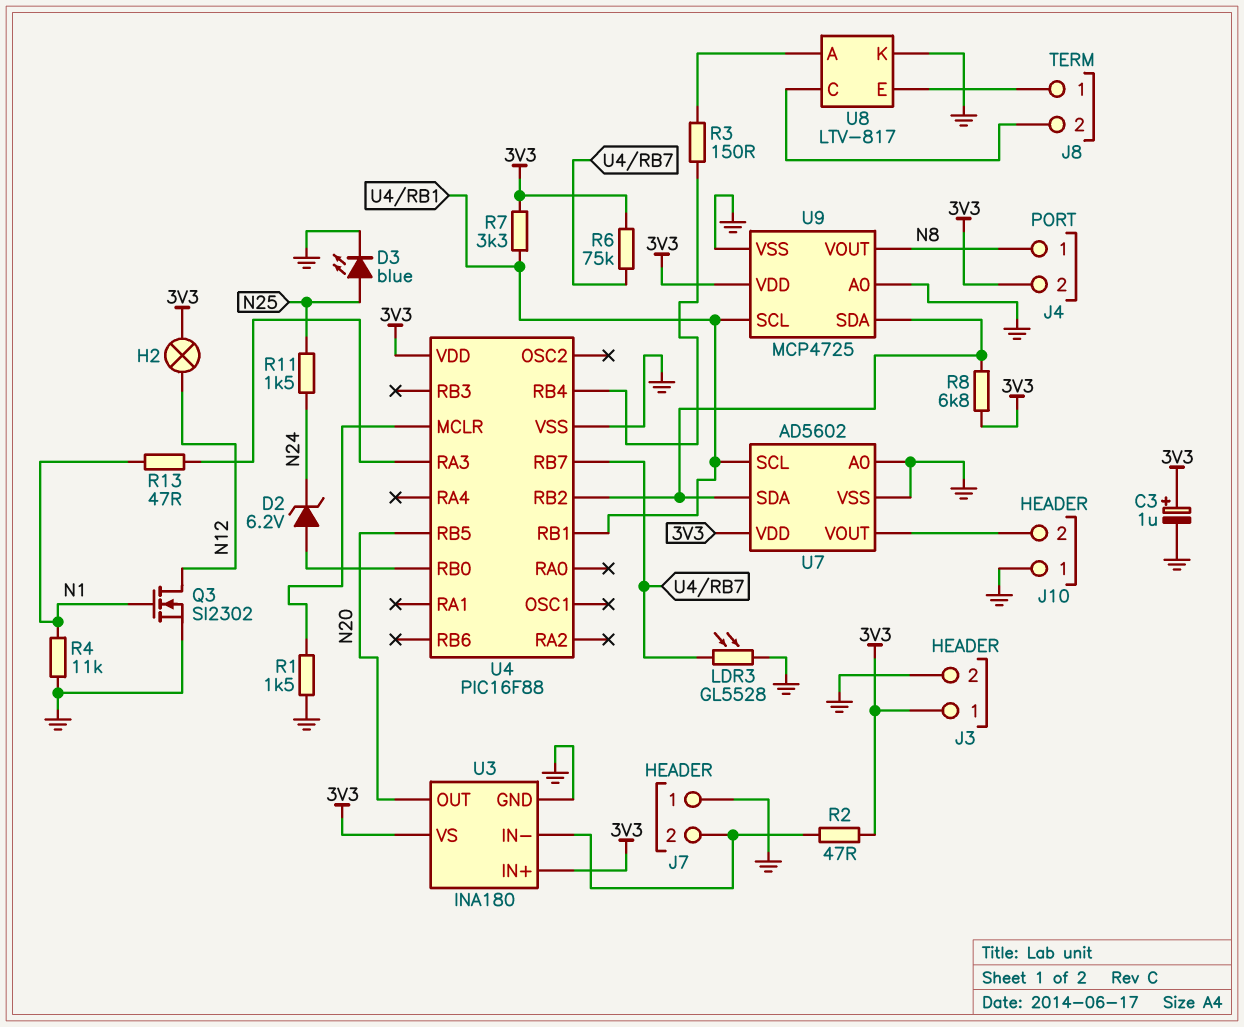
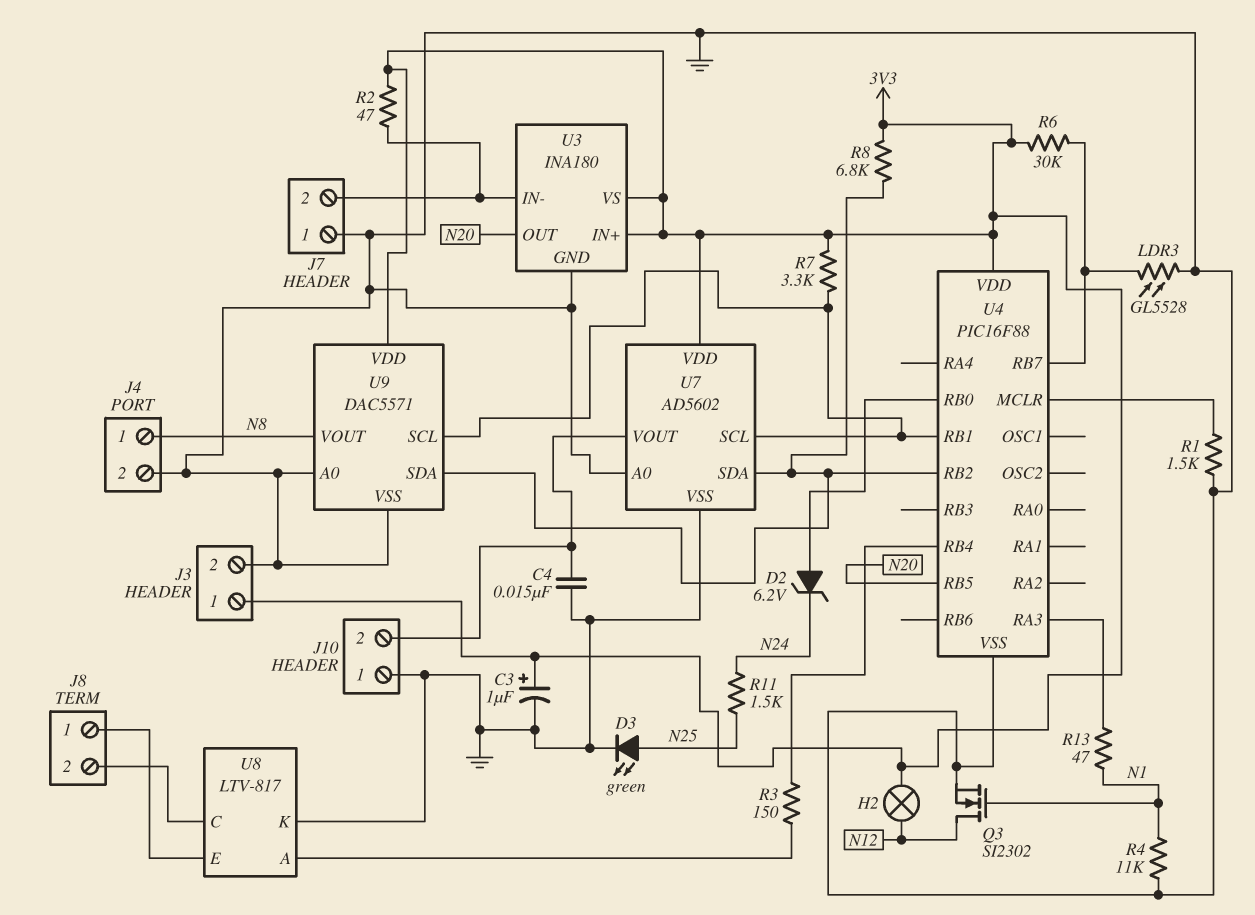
C4: none -> 15nF (GND, J10/2)
D3: LED blue (A N25, K GND) -> LED green (A N25, K GND)
J4 pin 2: 3V3 -> GND
R6: 75k (3V3, U4/RB7) -> 30k (3V3, U4/RB7)
U9: MCP4725 -> DAC5571

